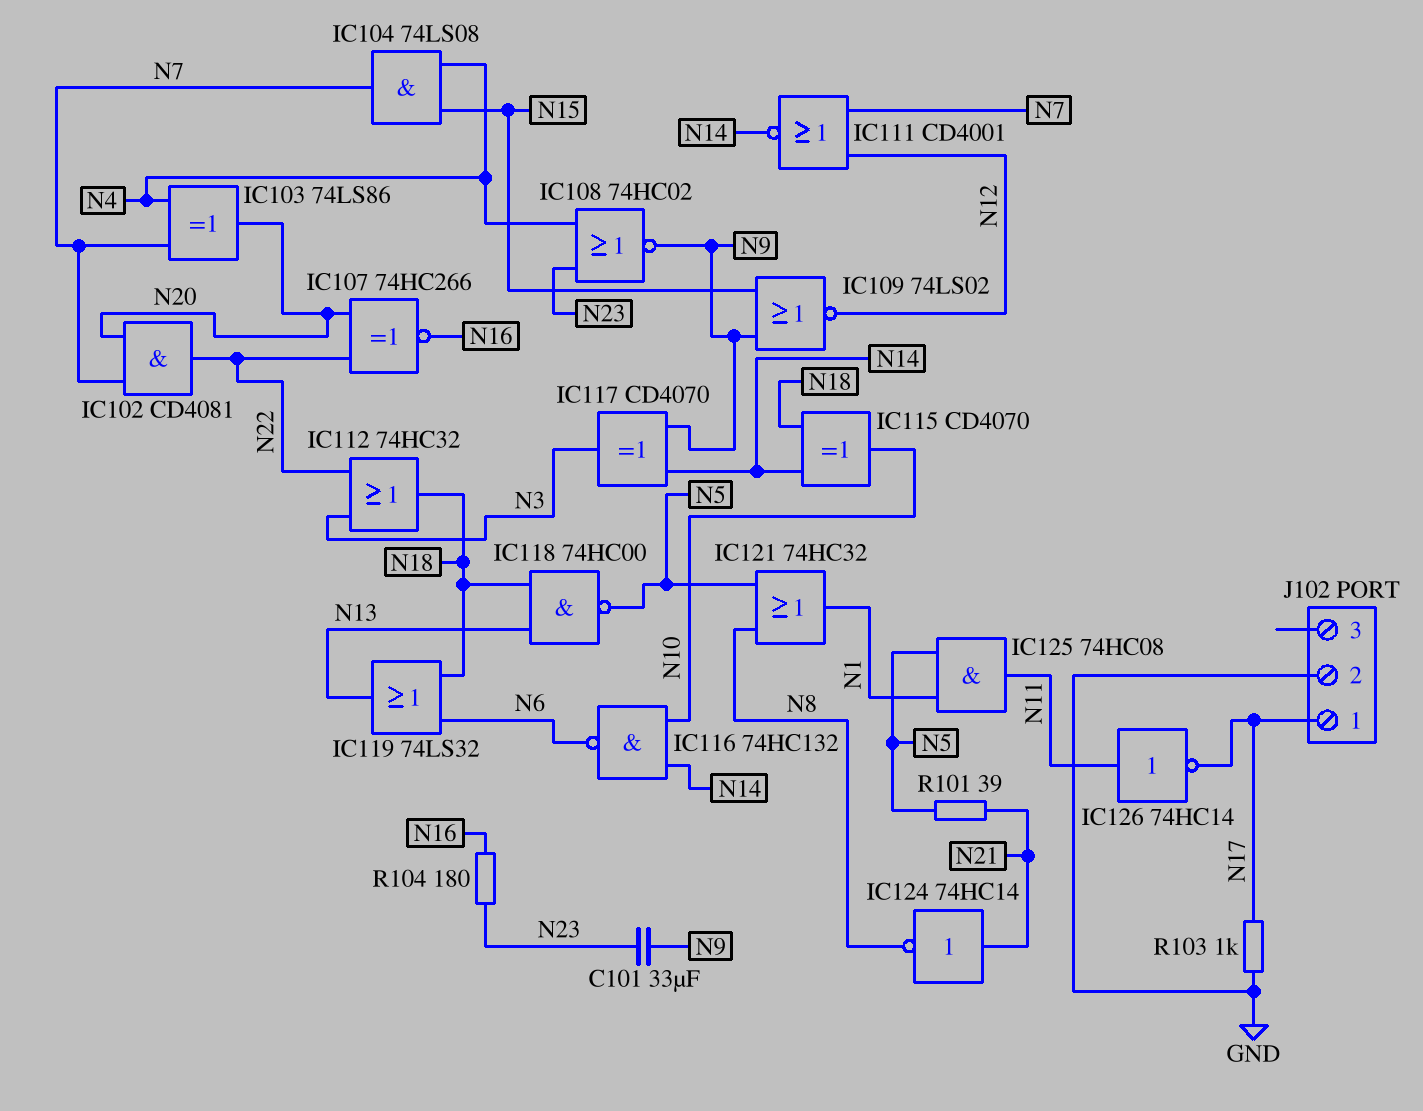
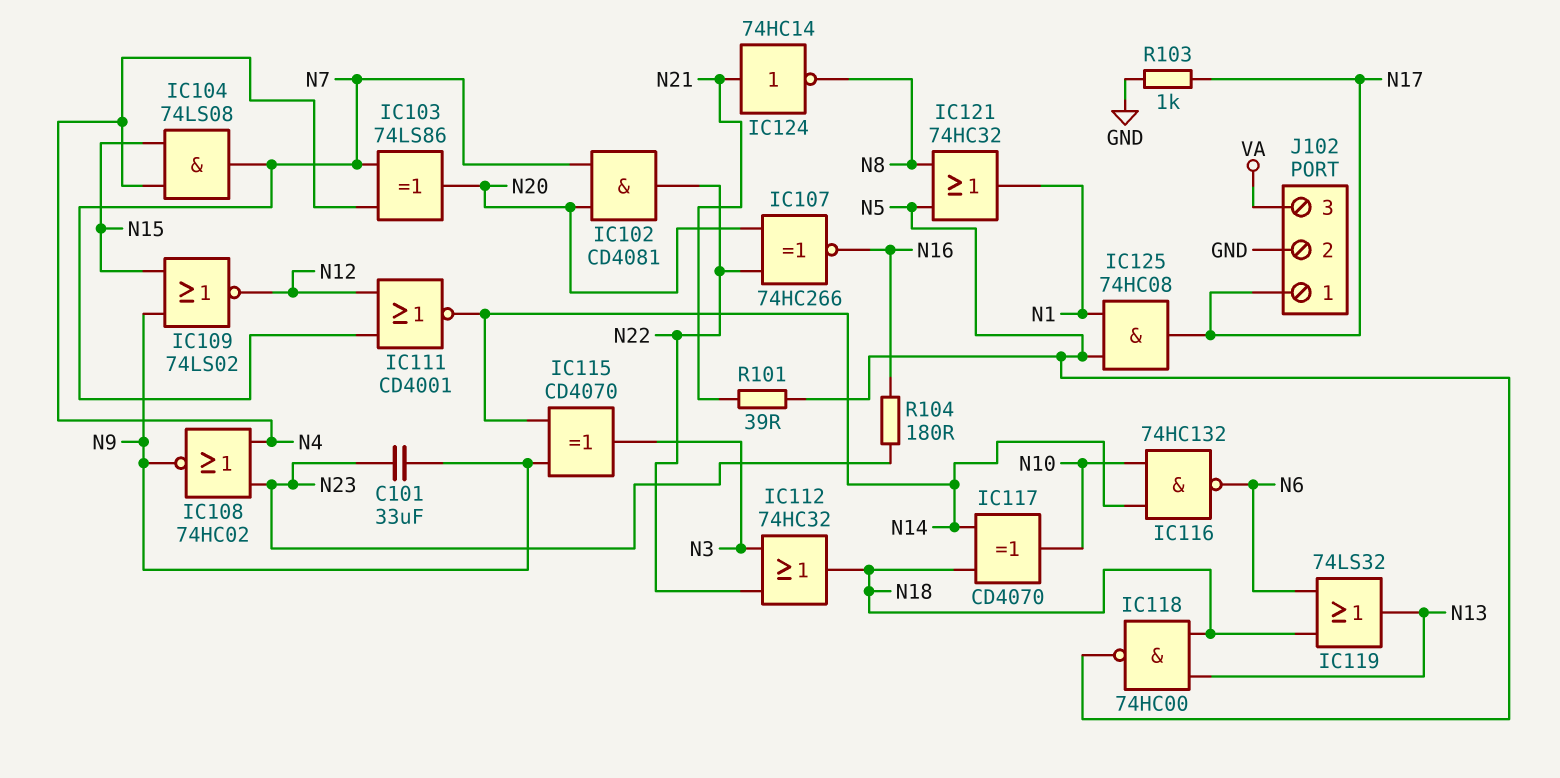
IC115: XOR CD4070 (in N14, in N18, out N10) -> XOR CD4070 (in N9, in N14, out N3)
IC117: XOR CD4070 (in N9, in N14, out N3) -> XOR CD4070 (in N14, in N18, out N10)
IC125: AND 74HC08 (in N1, in N5, out N11) -> AND 74HC08 (in N1, in N5, out N17)
IC126: NOT 74HC14 (in N11, out N17) -> none
J102 pin 3: none -> VA

